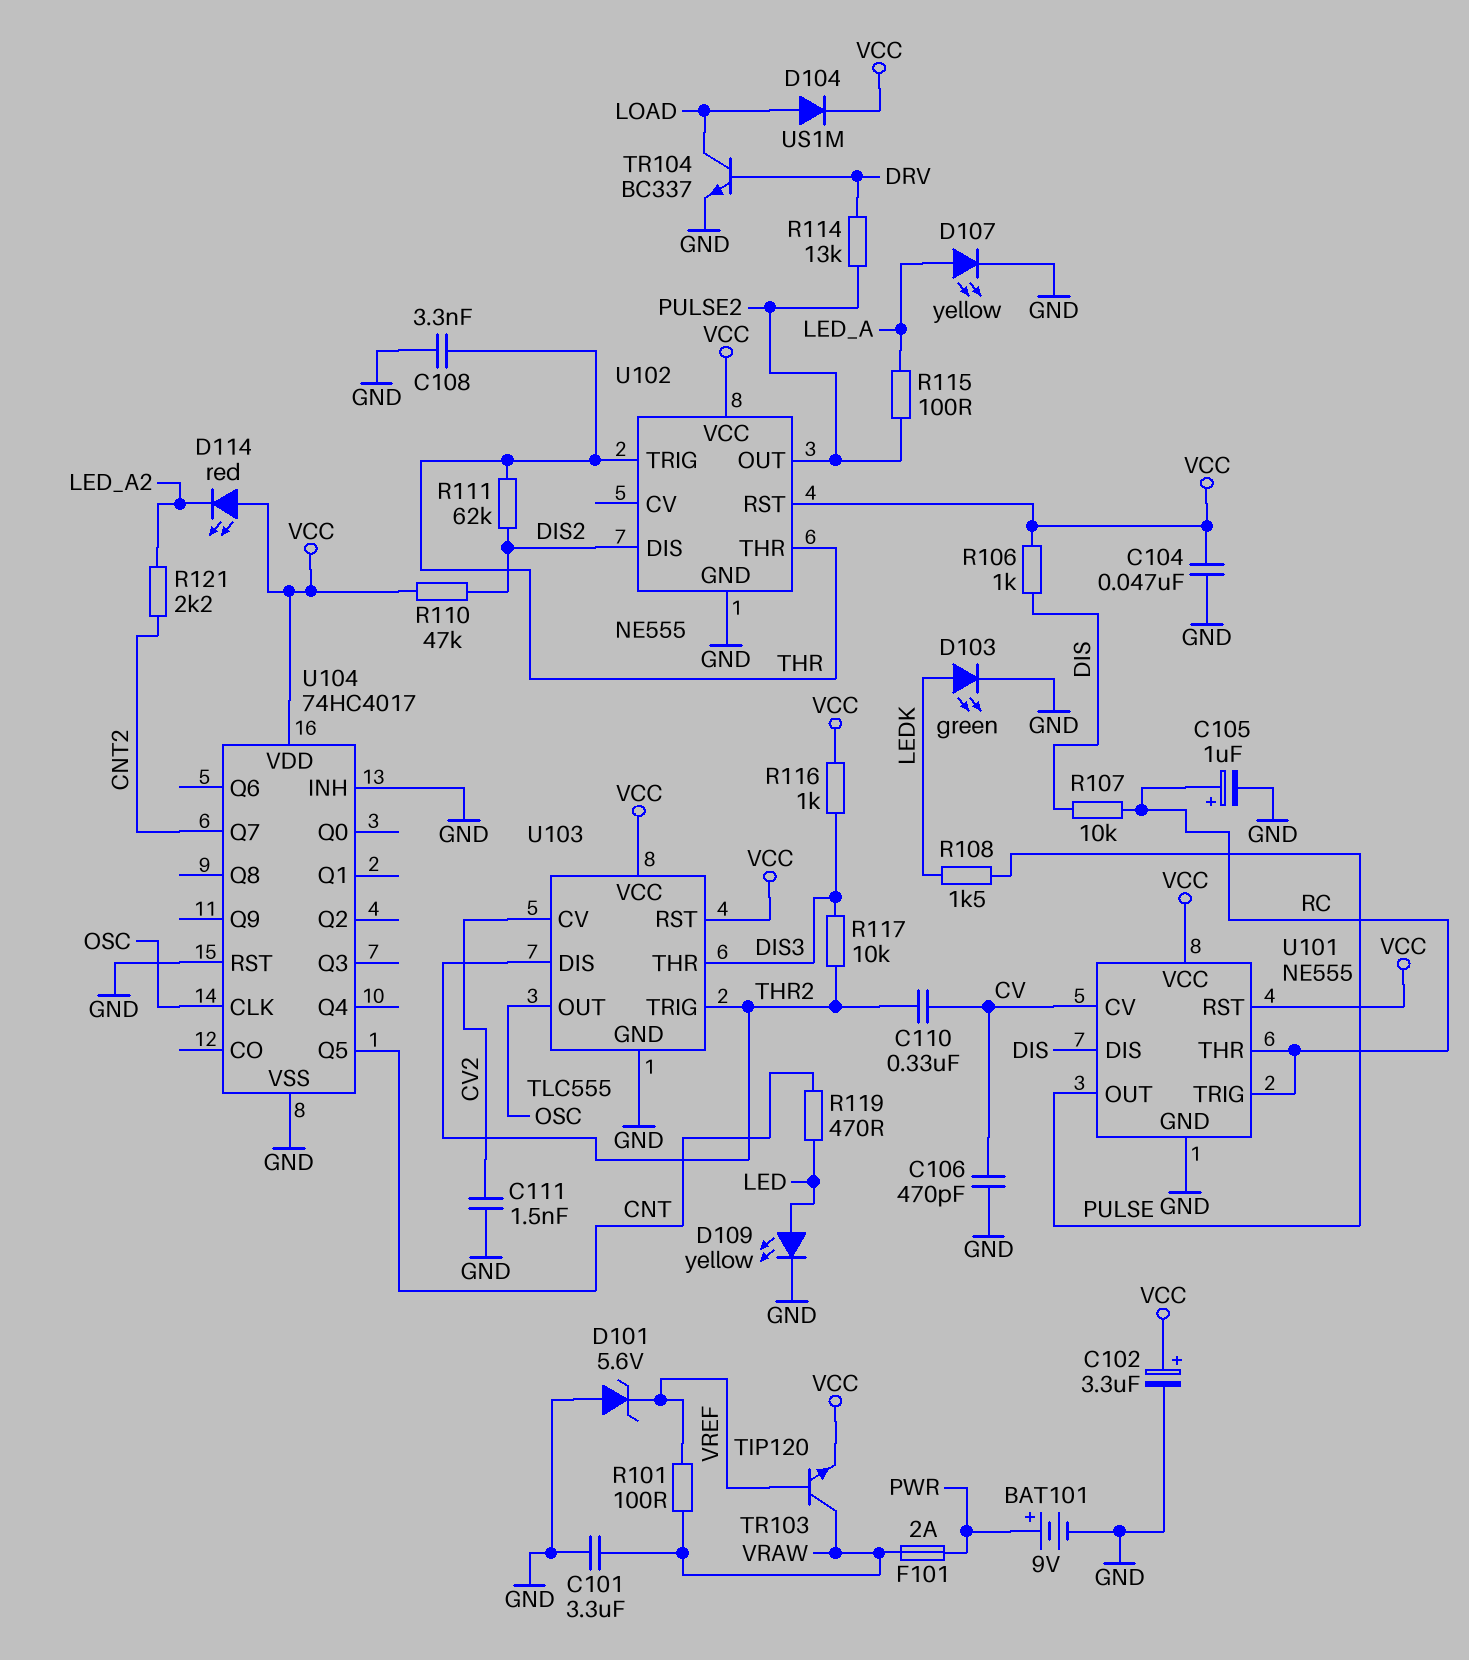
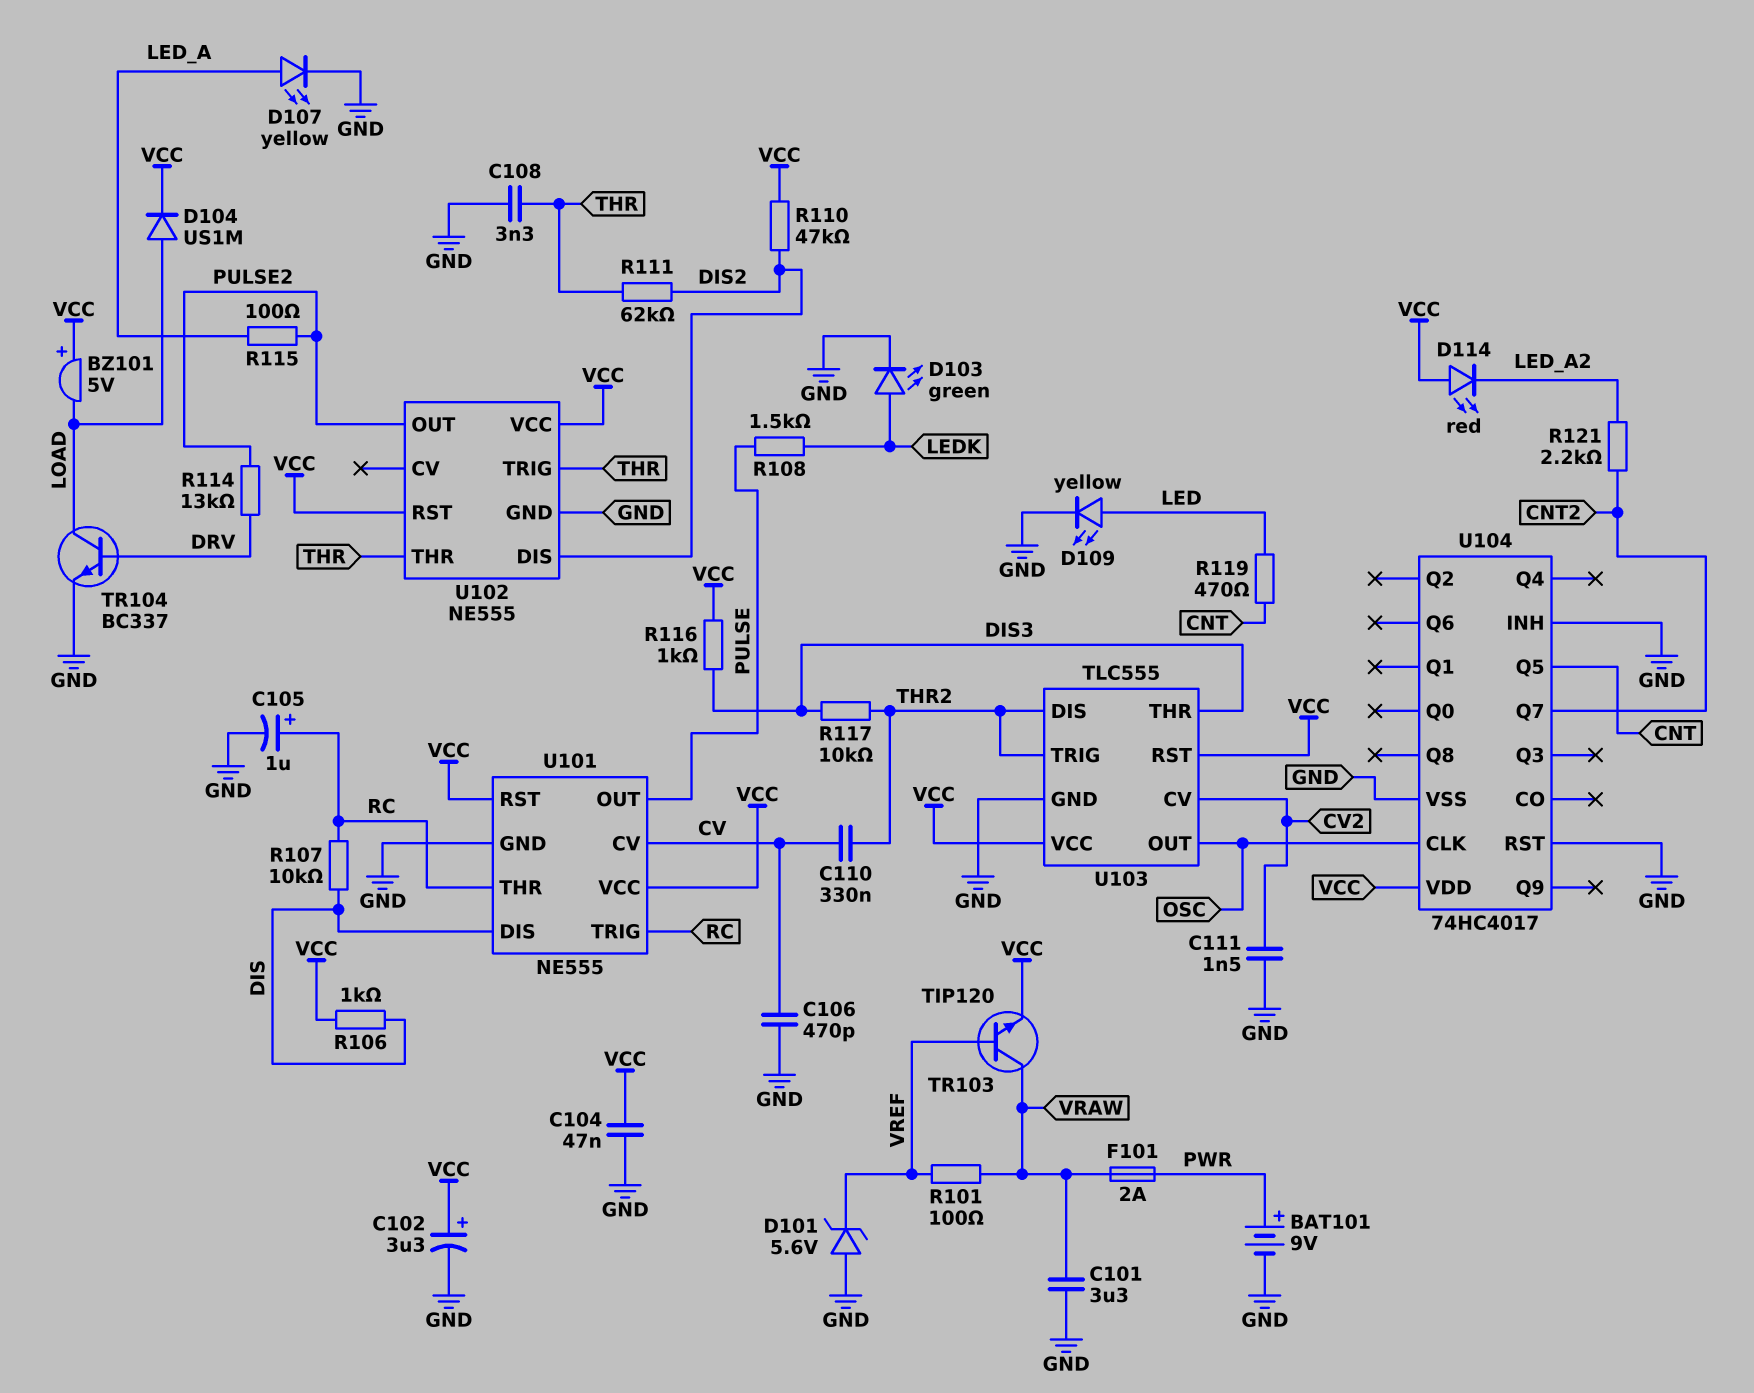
BZ101: none -> buzzer 5V (plus VCC, minus LOAD)

